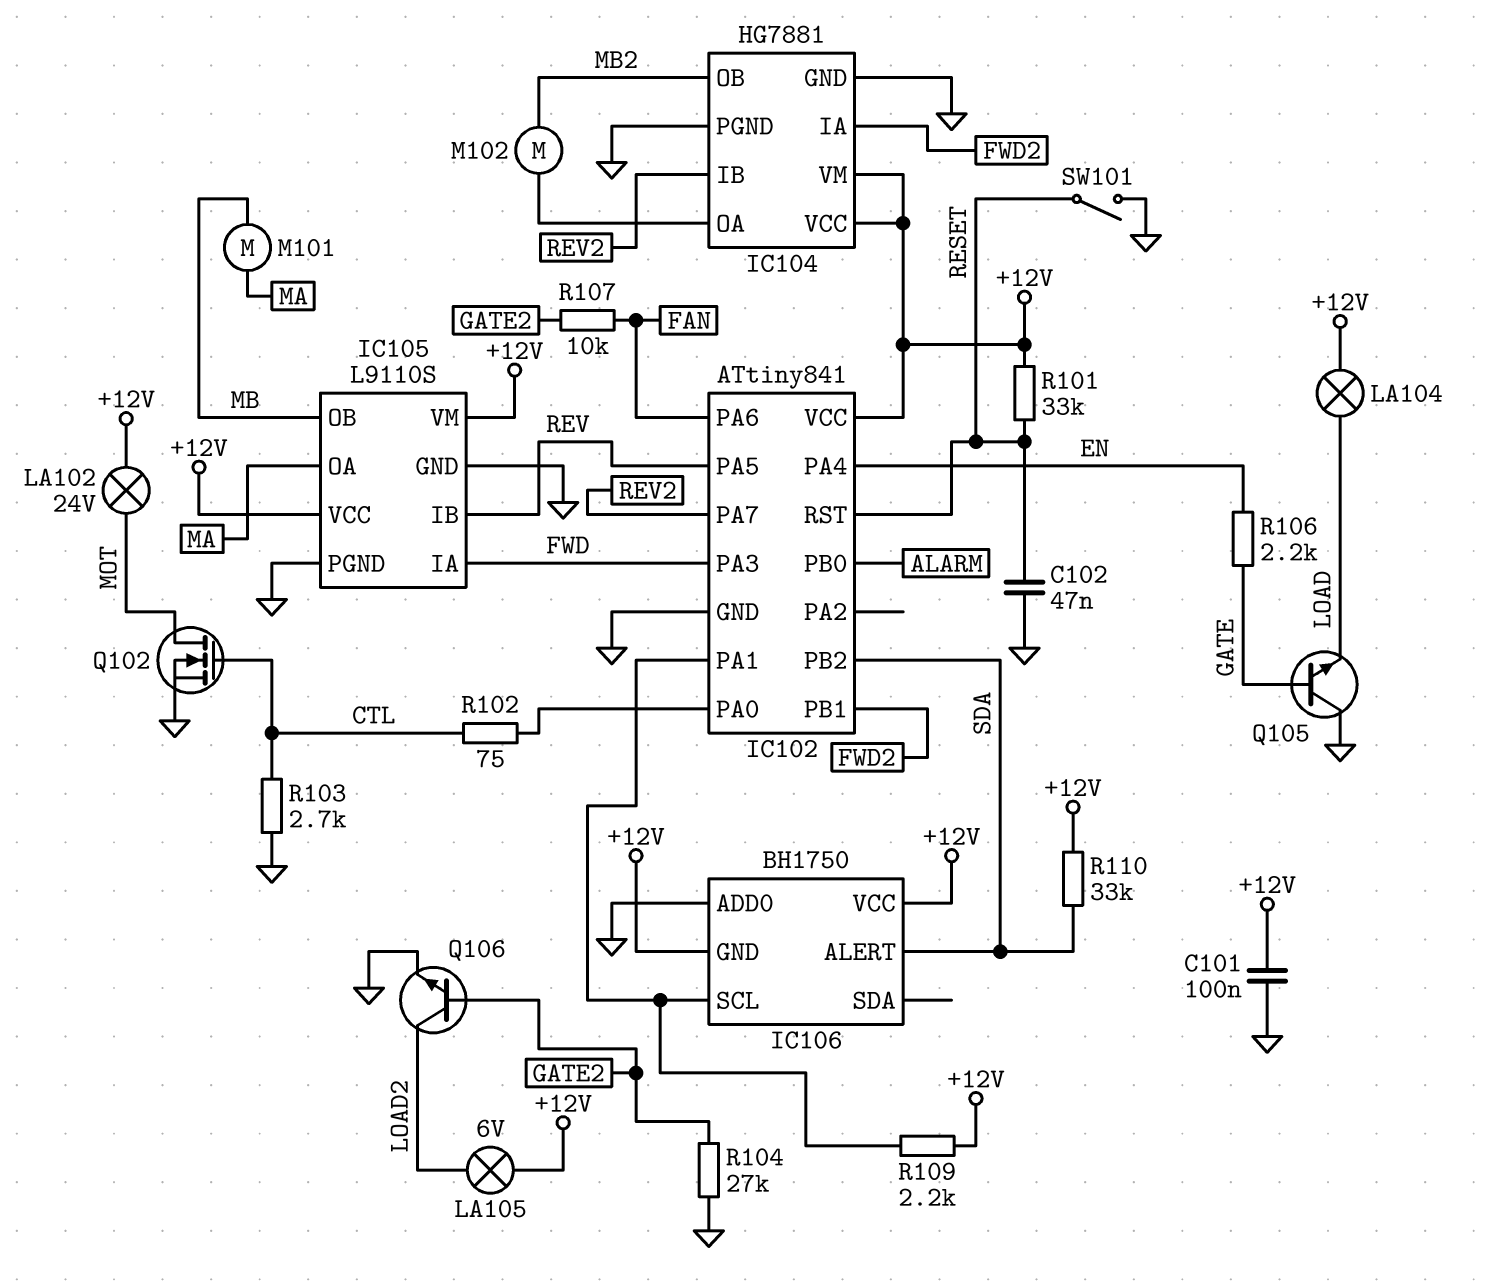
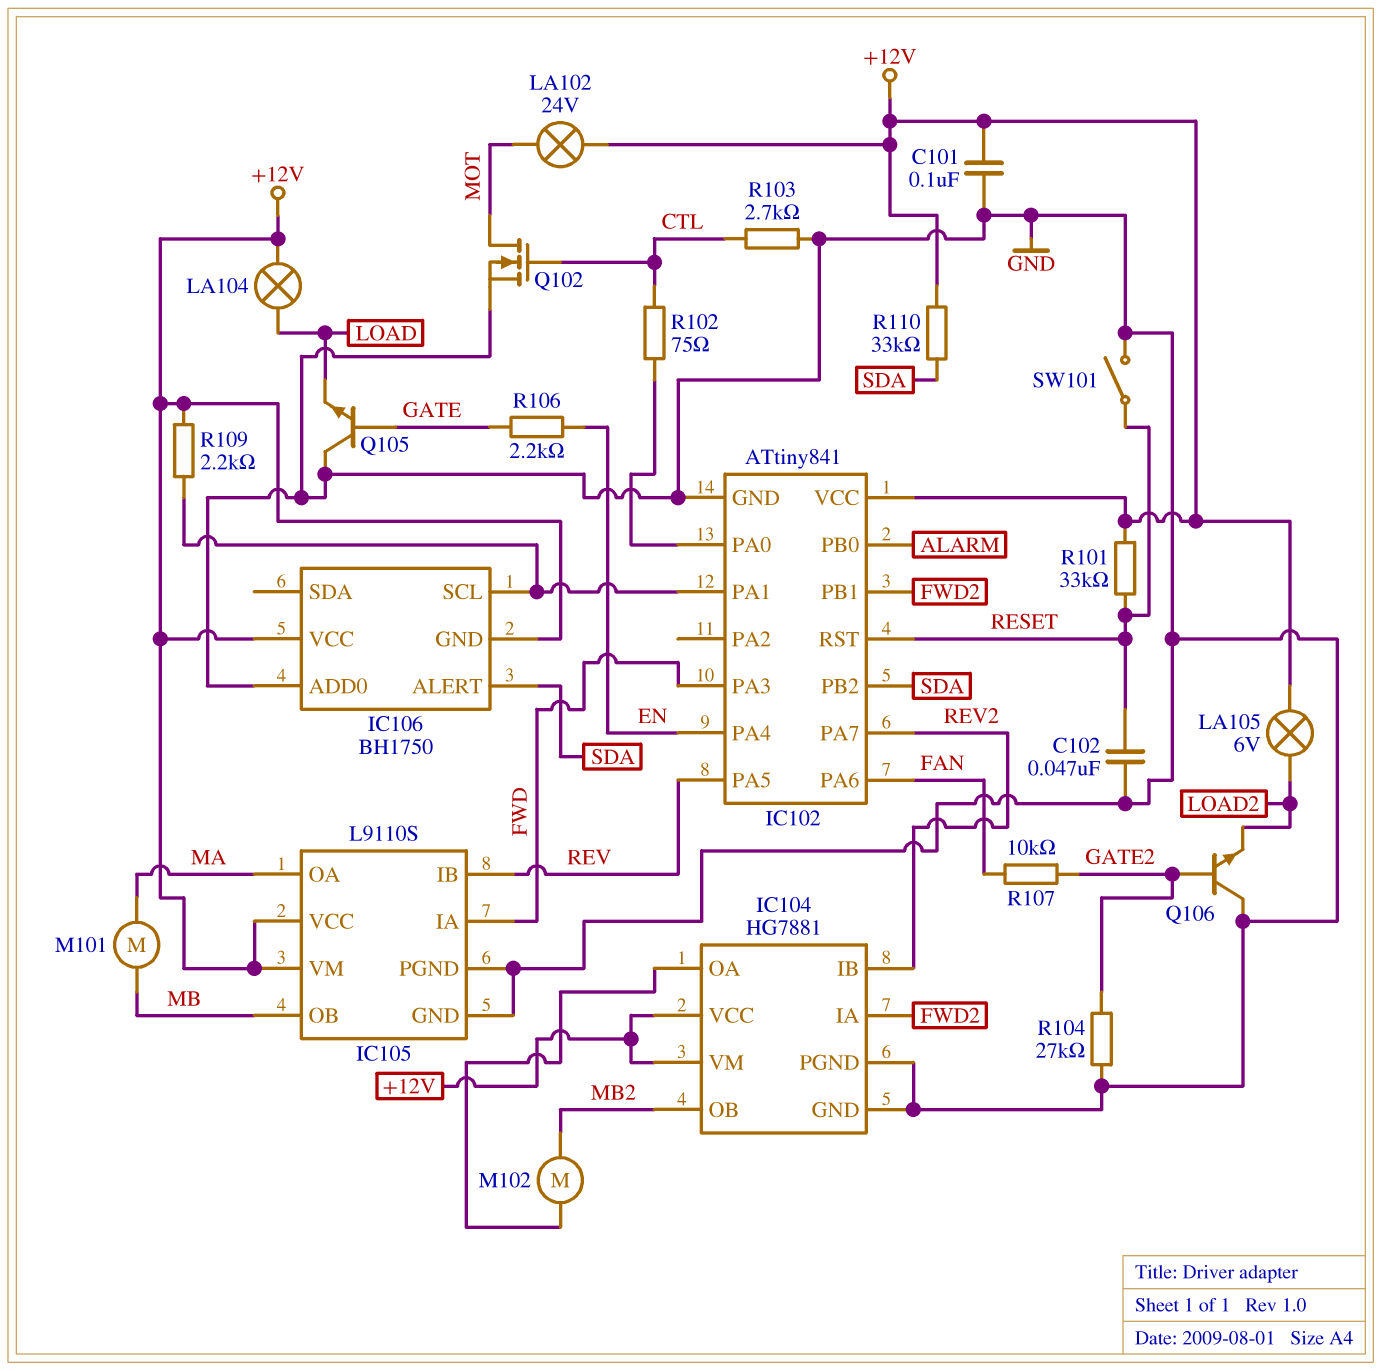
Q106: NPN (B GATE2, C LOAD2, E GND) -> NPN (B GATE2, C GND, E LOAD2)

